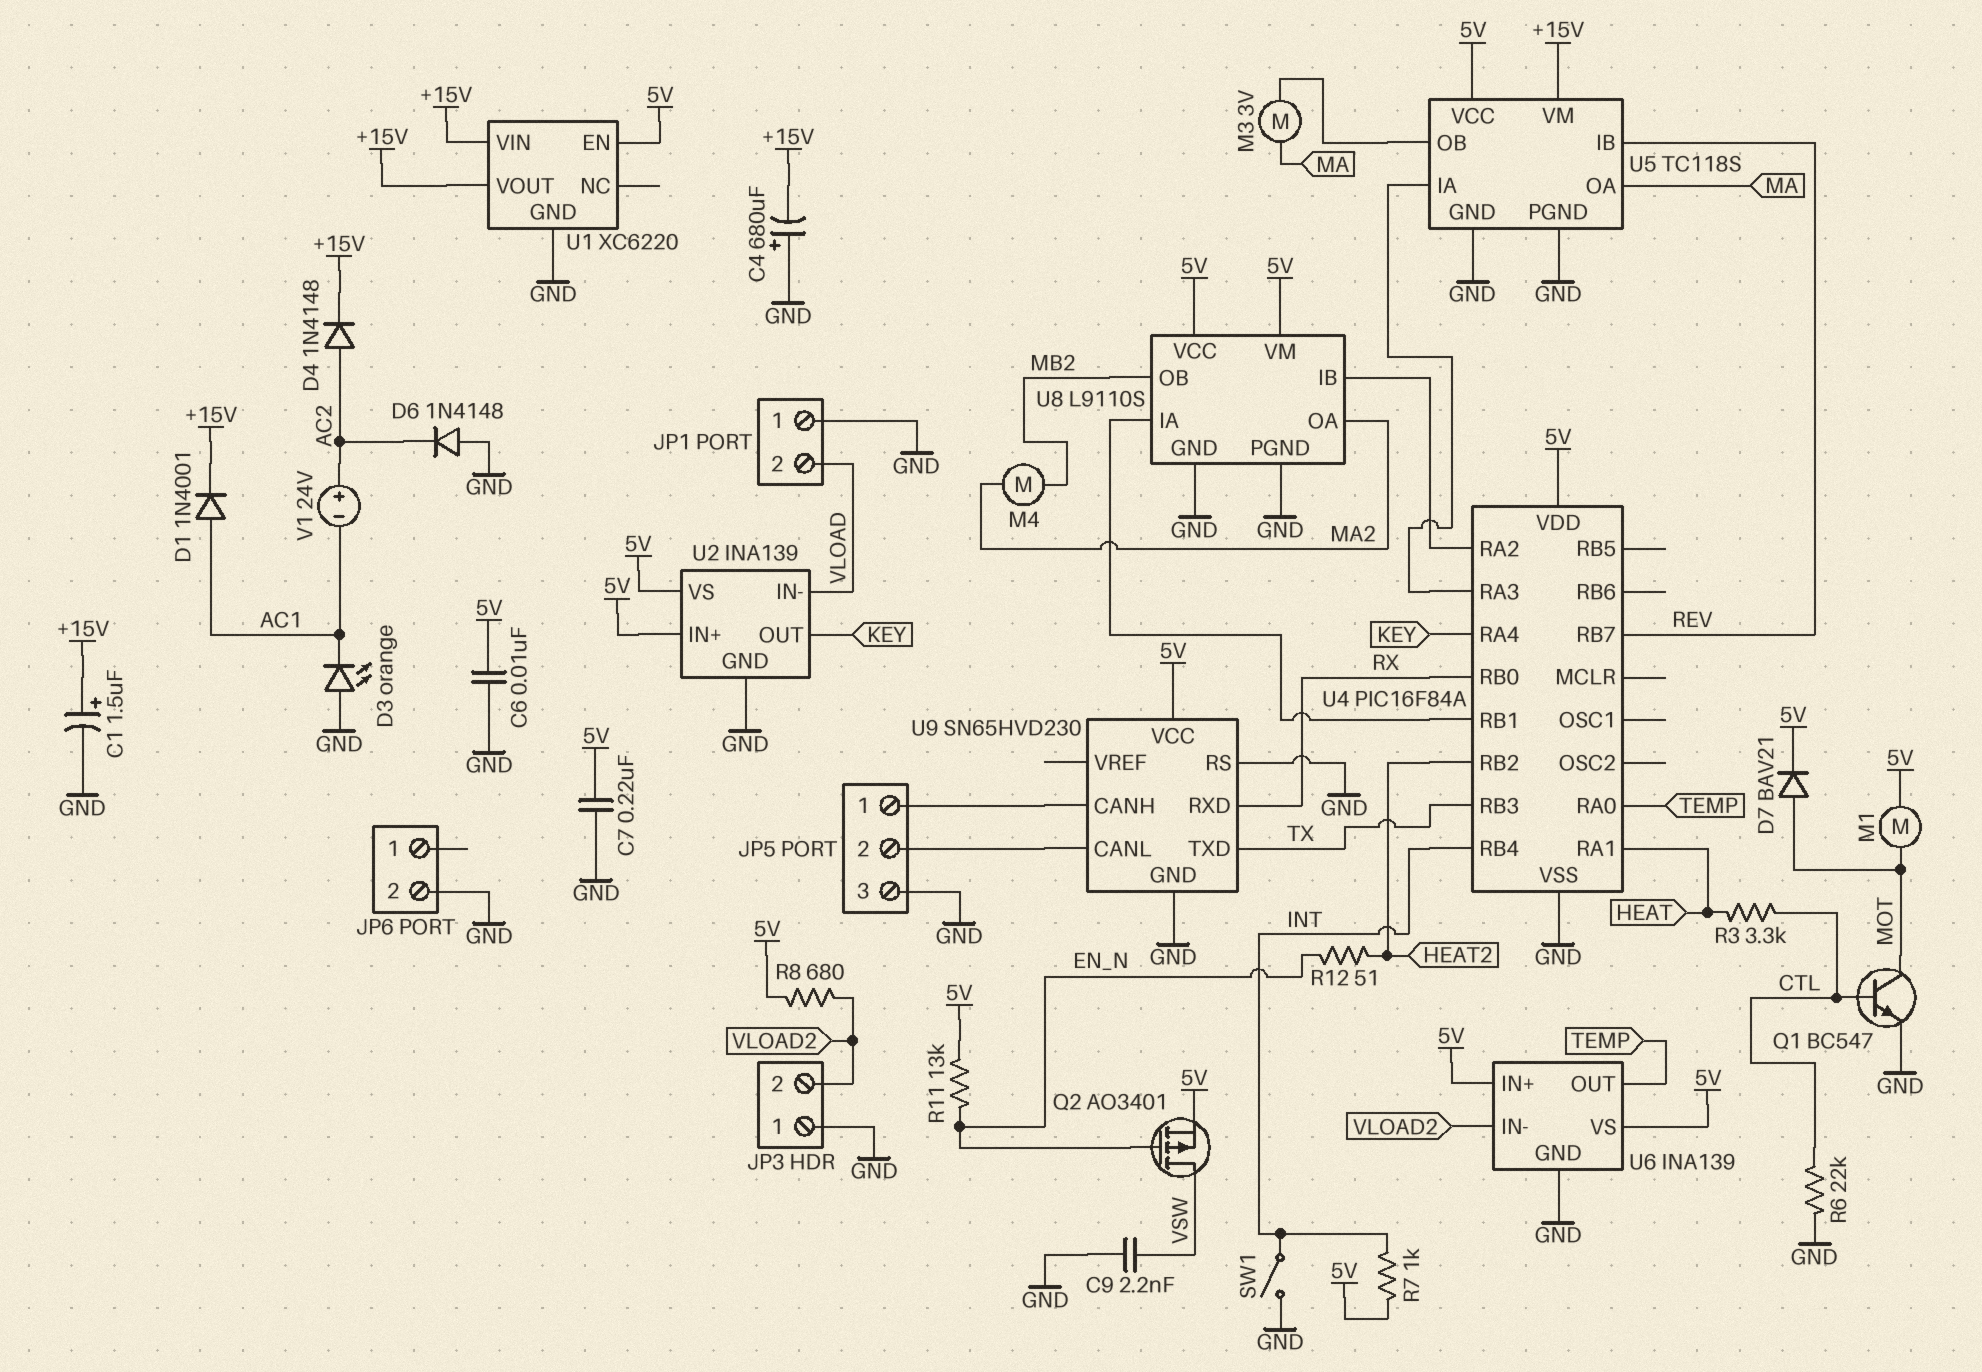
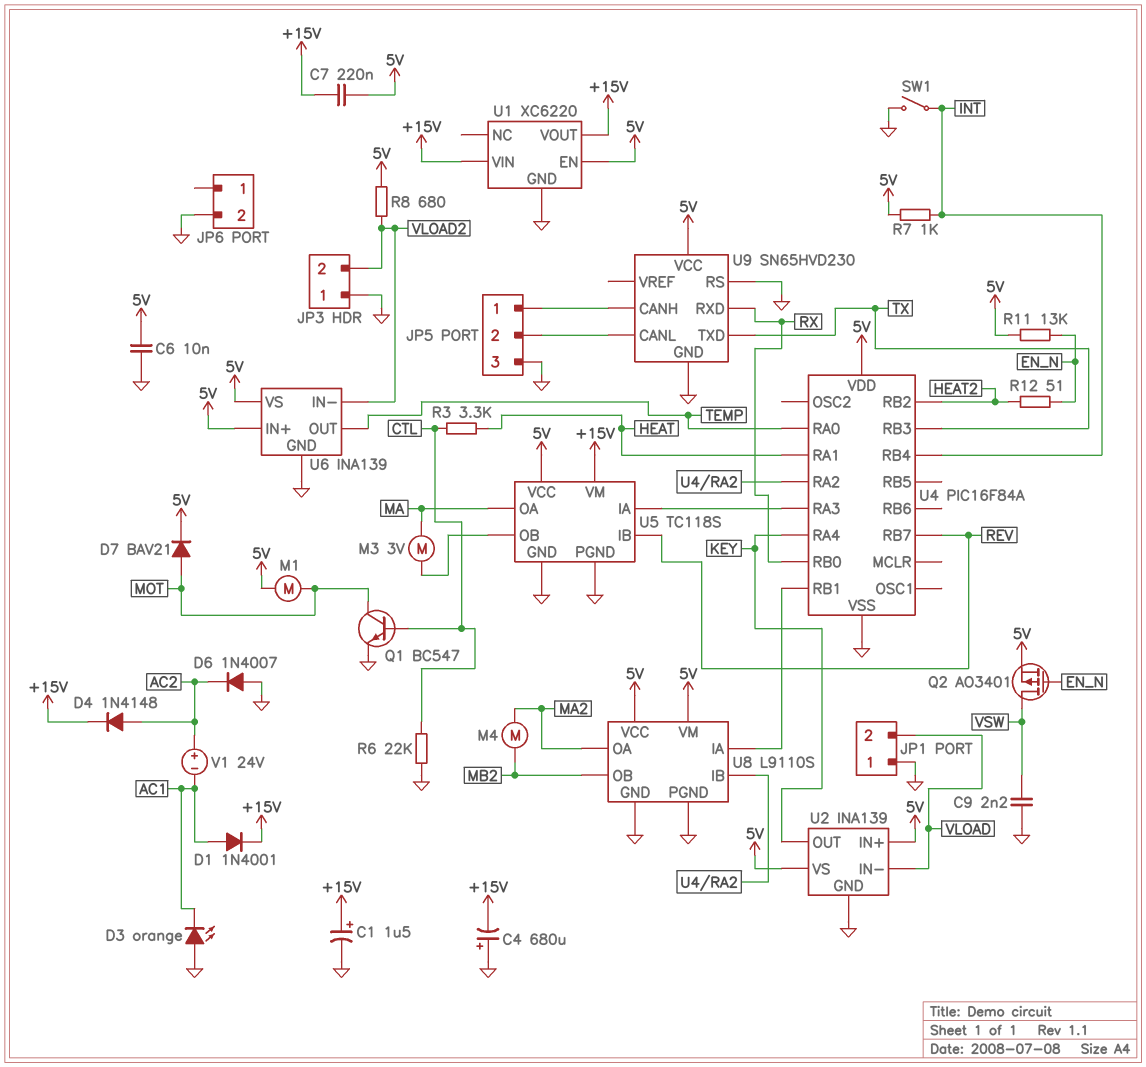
C7: 220nF (5V, GND) -> 220nF (+15V, 5V)
D6: diode 1N4148 (A GND, K AC2) -> diode 1N4007 (A GND, K AC2)

